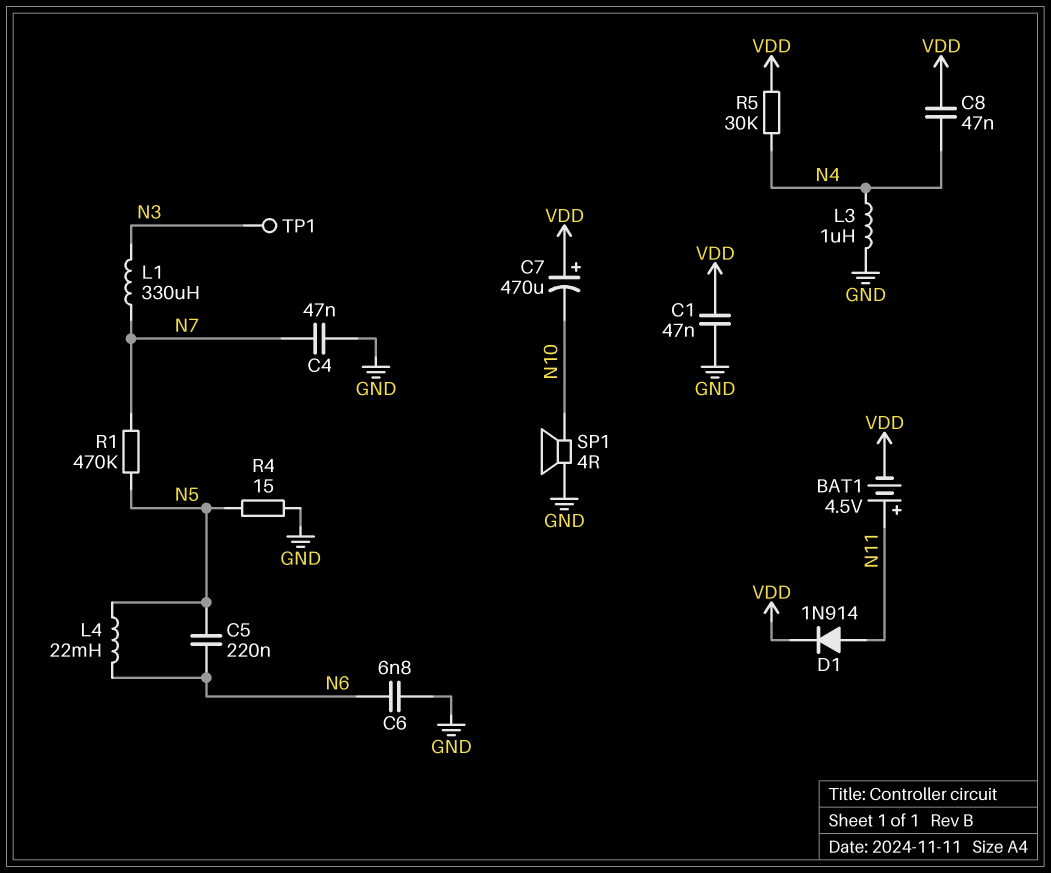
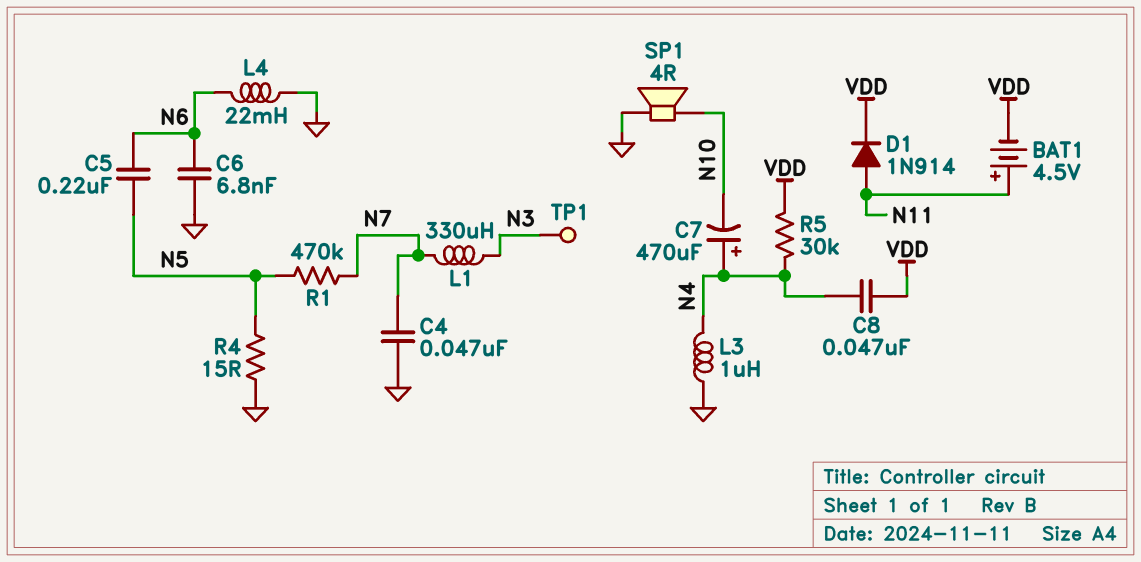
C1: 47nF (GND, VDD) -> none
C7: 470uF (plus VDD, minus N10) -> 470uF (plus N4, minus N10)
L4: 22mH (N5, N6) -> 22mH (GND, N6)

